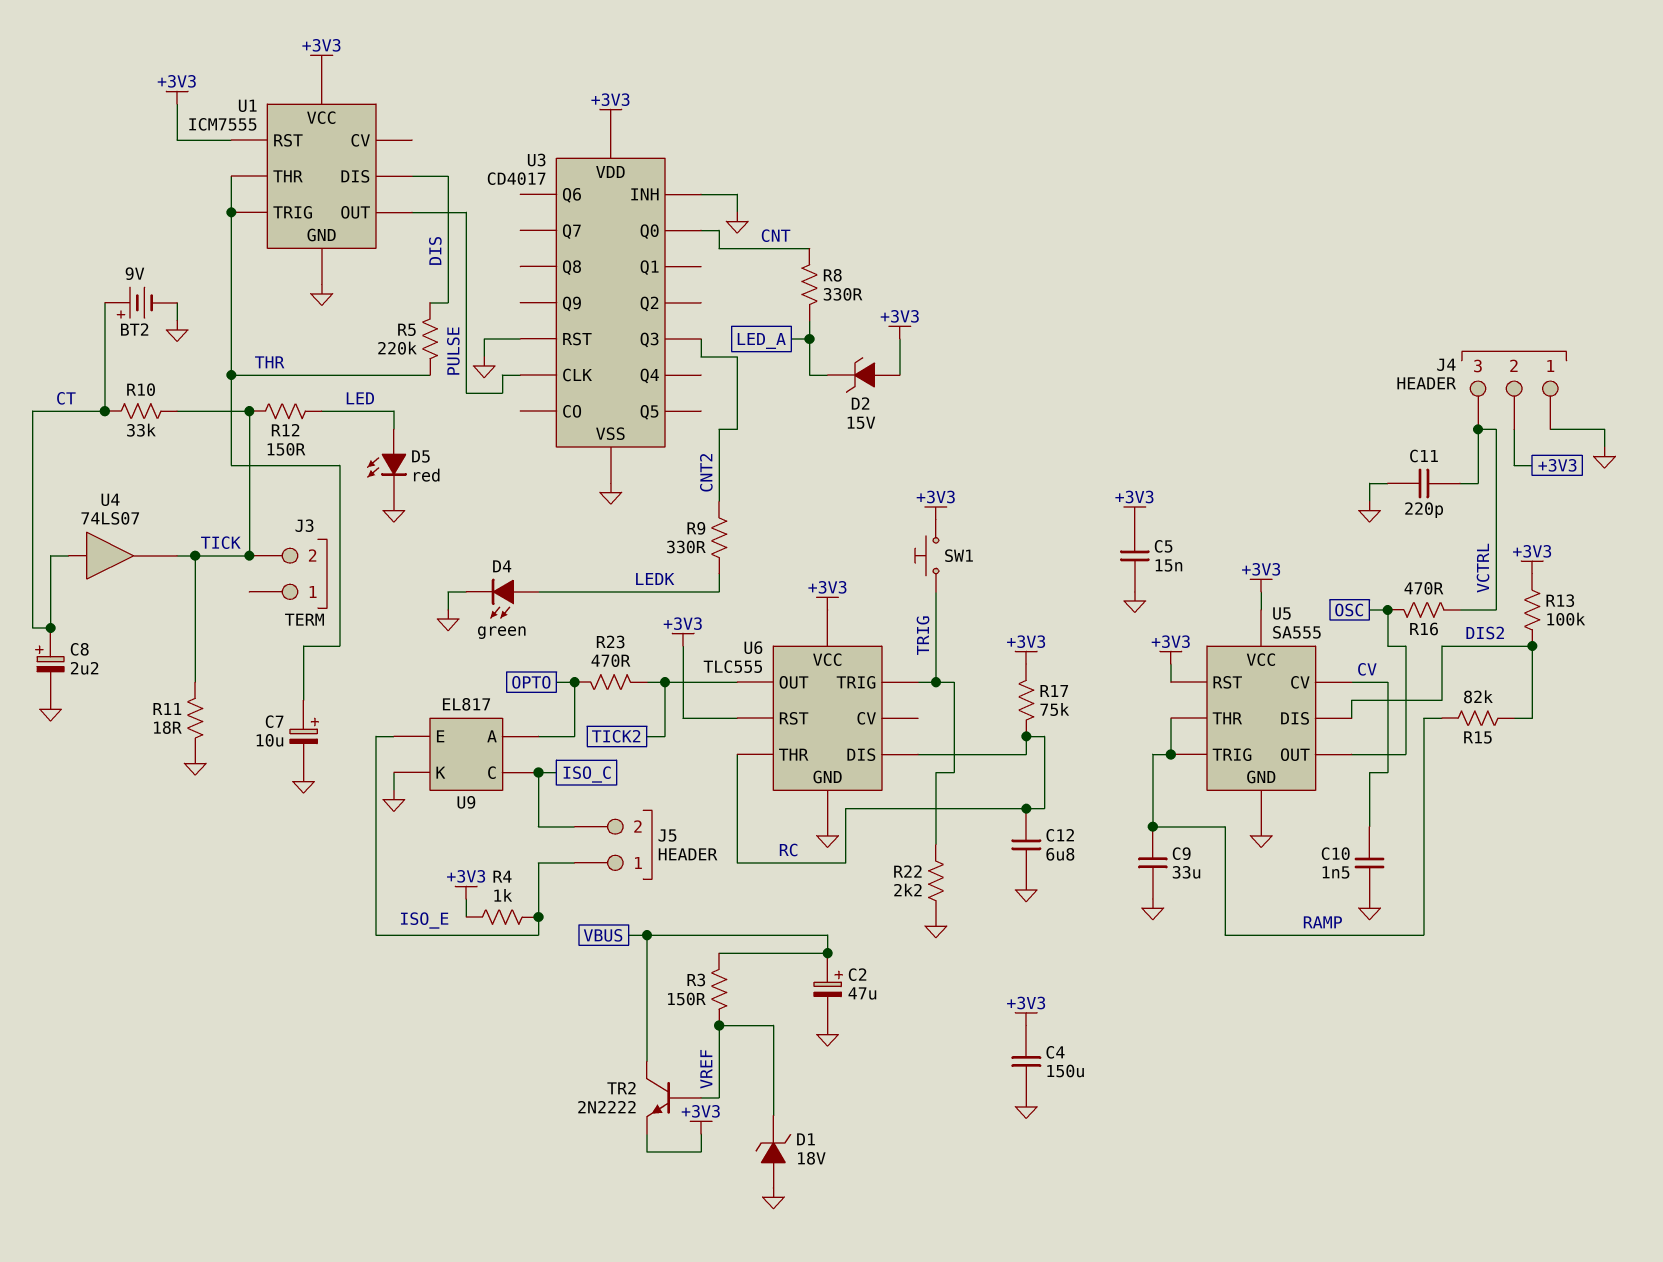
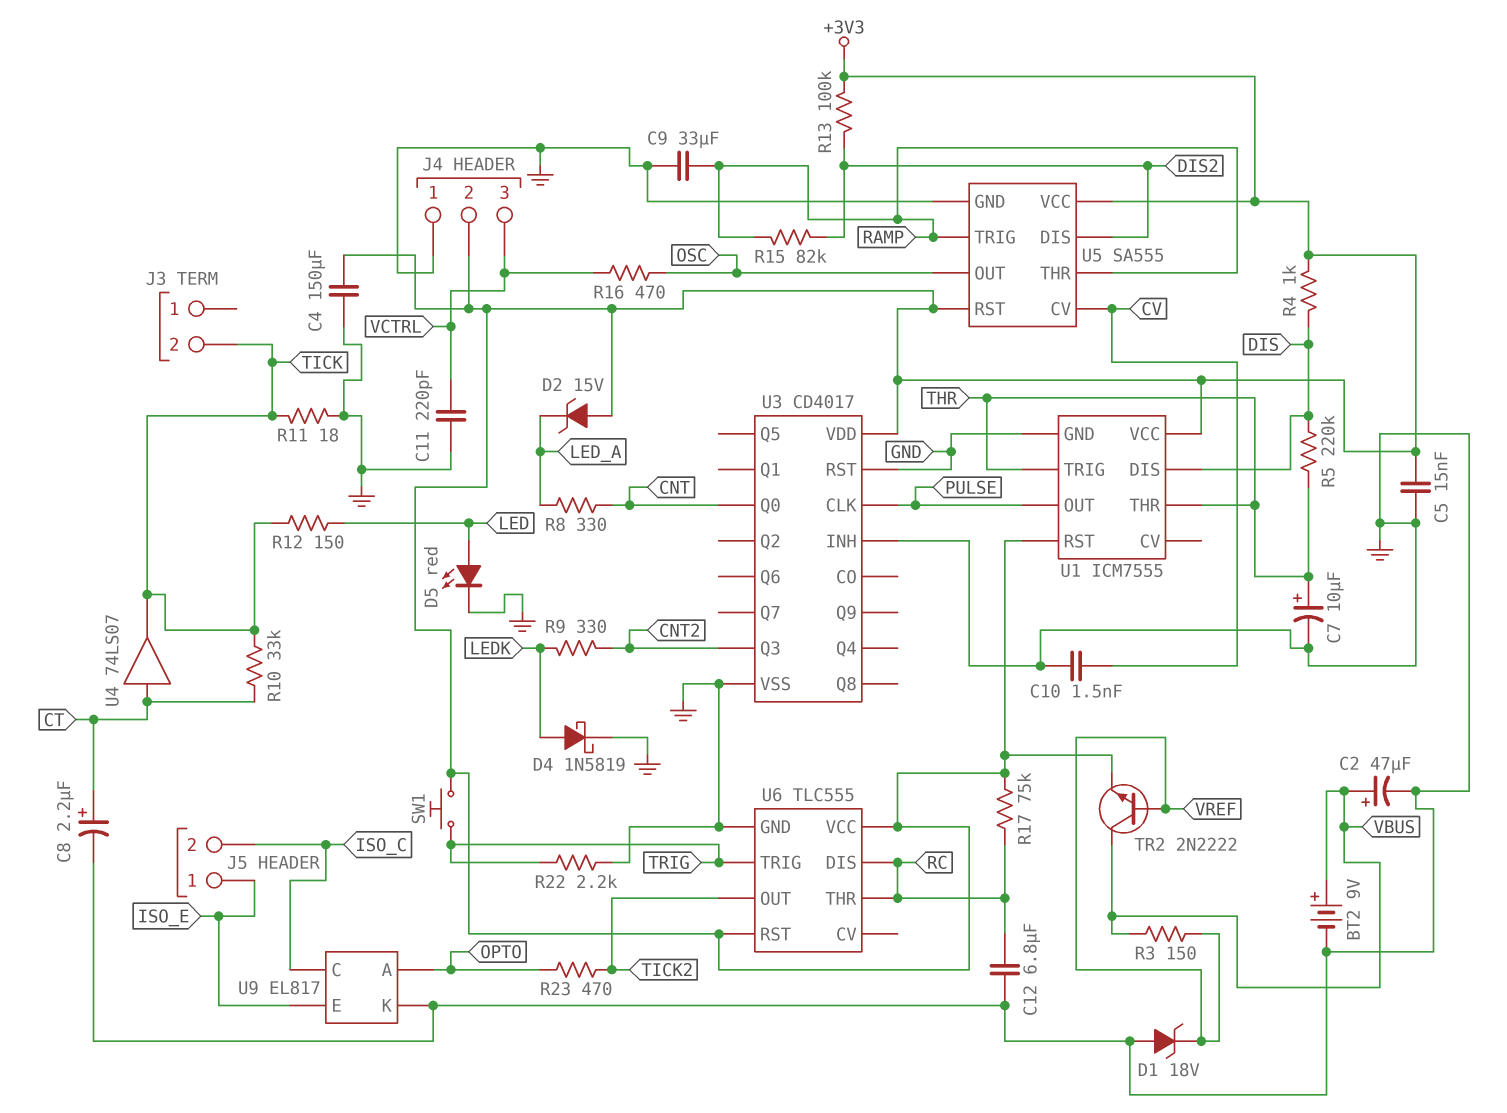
BT2: 9V (plus CT, minus GND) -> 9V (plus VBUS, minus GND)
D4: LED green (A LEDK, K GND) -> schottky 1N5819 (A LEDK, K GND)
R4: 1k (+3V3, ISO_E) -> 1k (+3V3, DIS)

